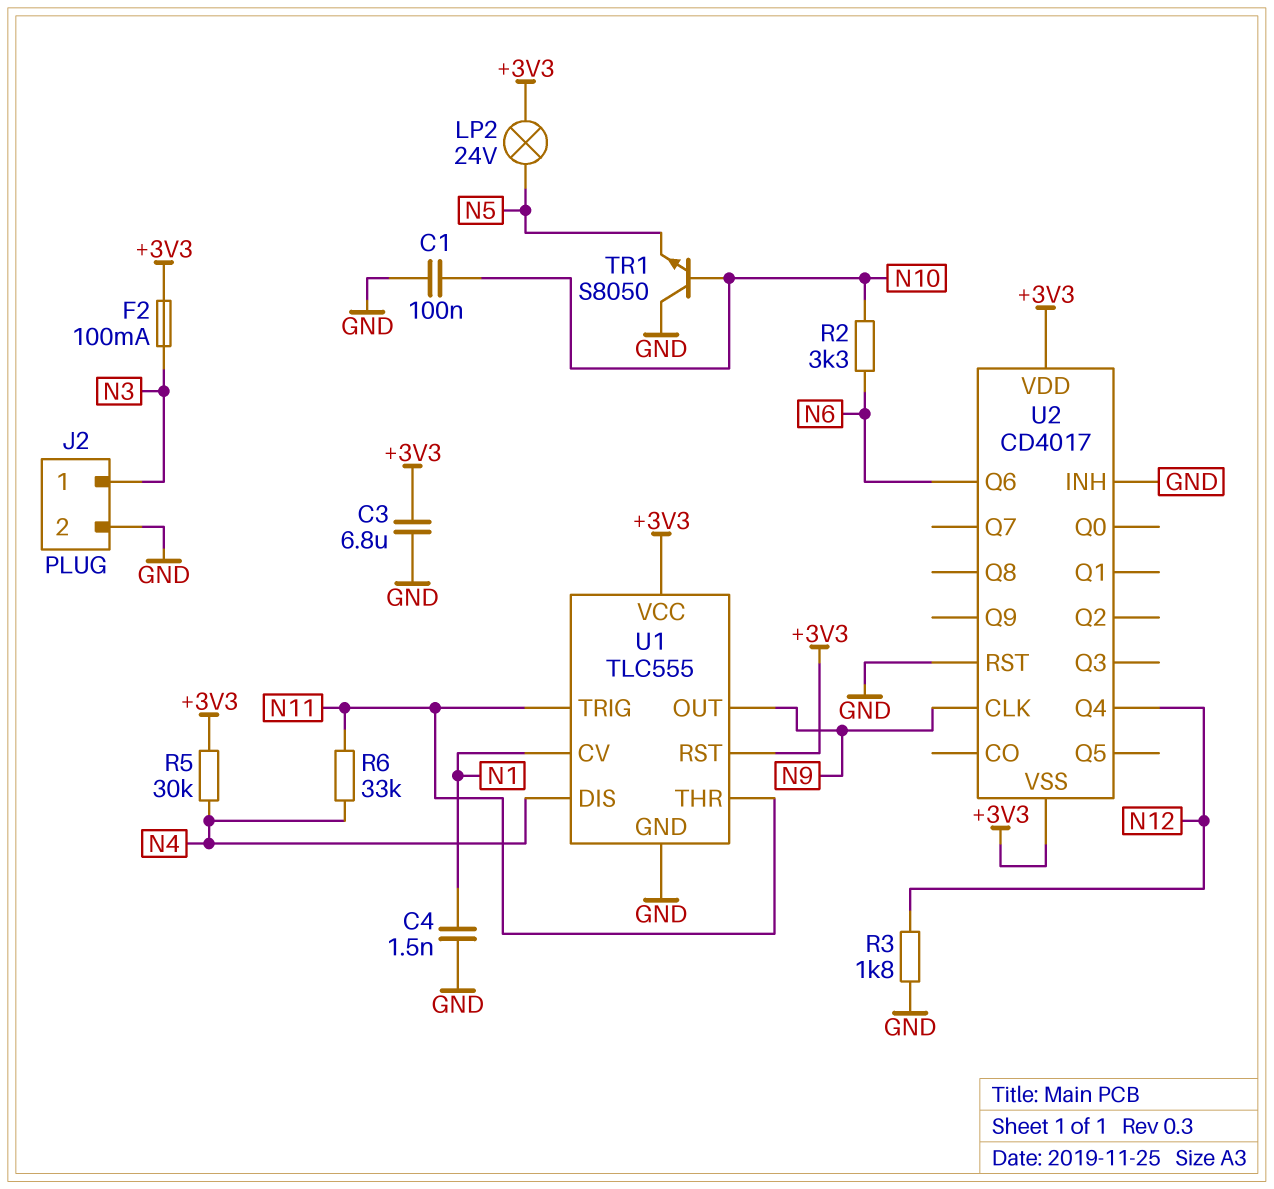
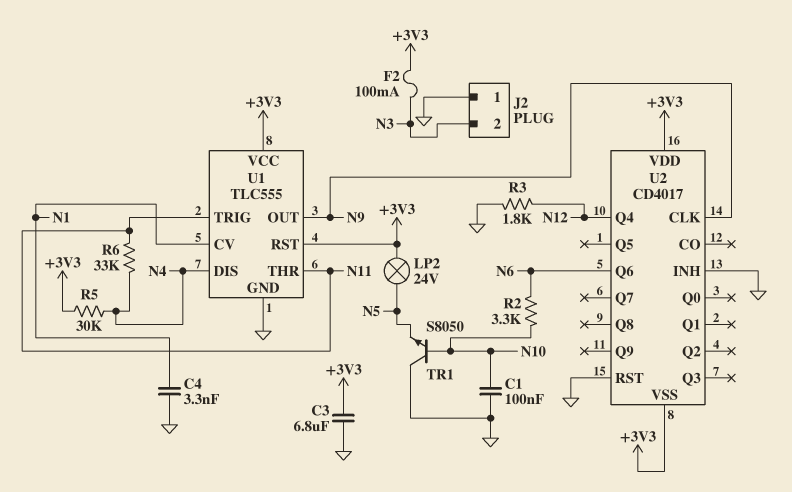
C4: 1.5nF (GND, N1) -> 3.3nF (GND, N1)
J2 pin 1: N3 -> GND
J2 pin 2: GND -> N3

